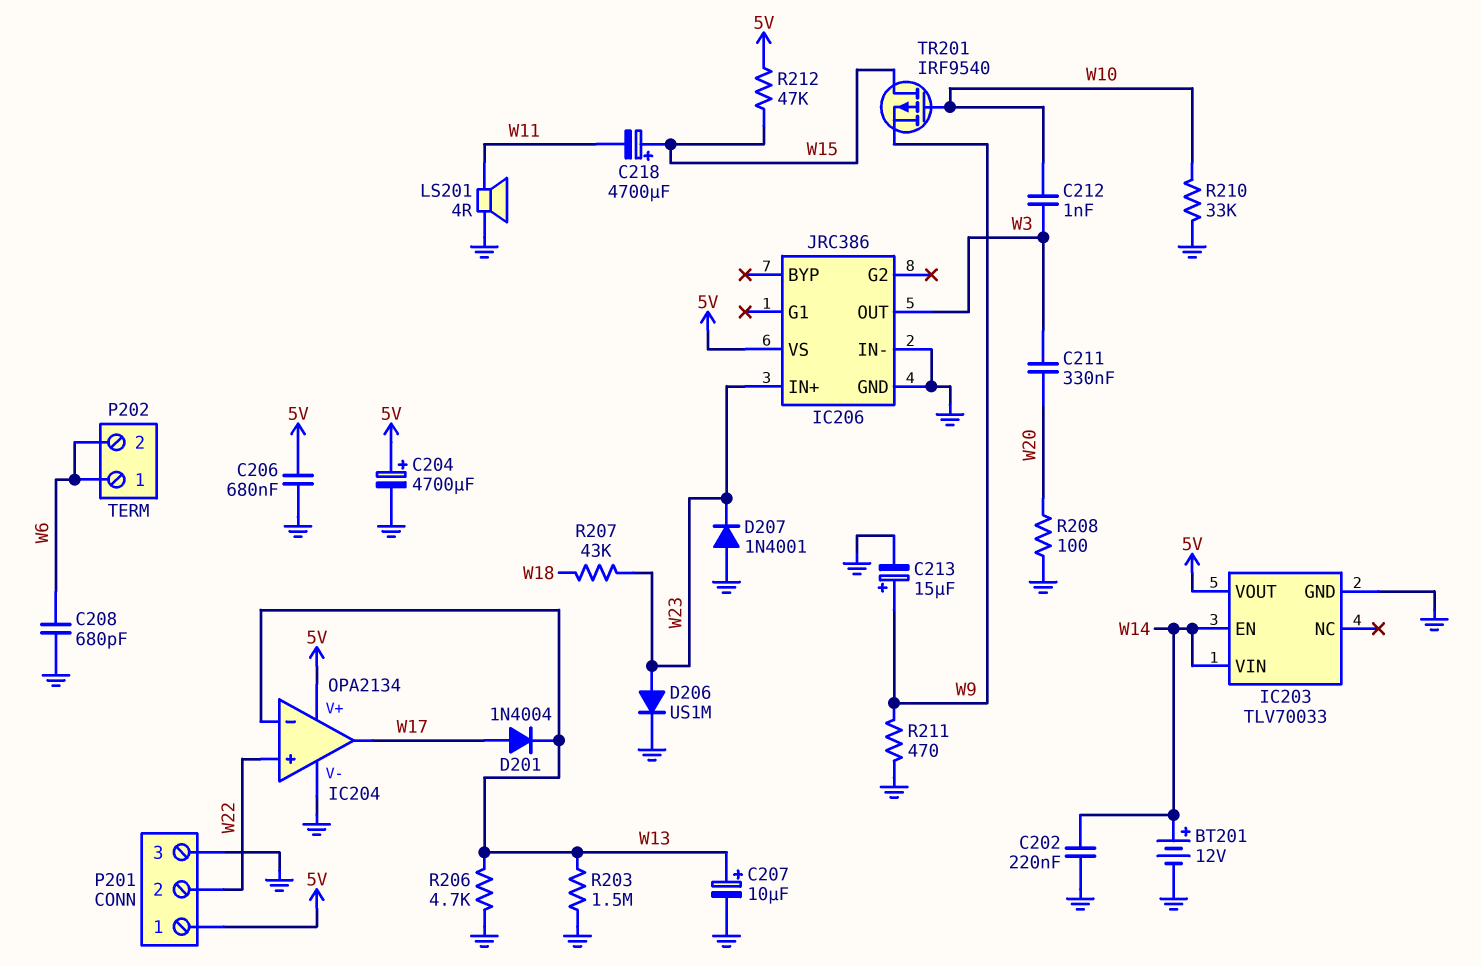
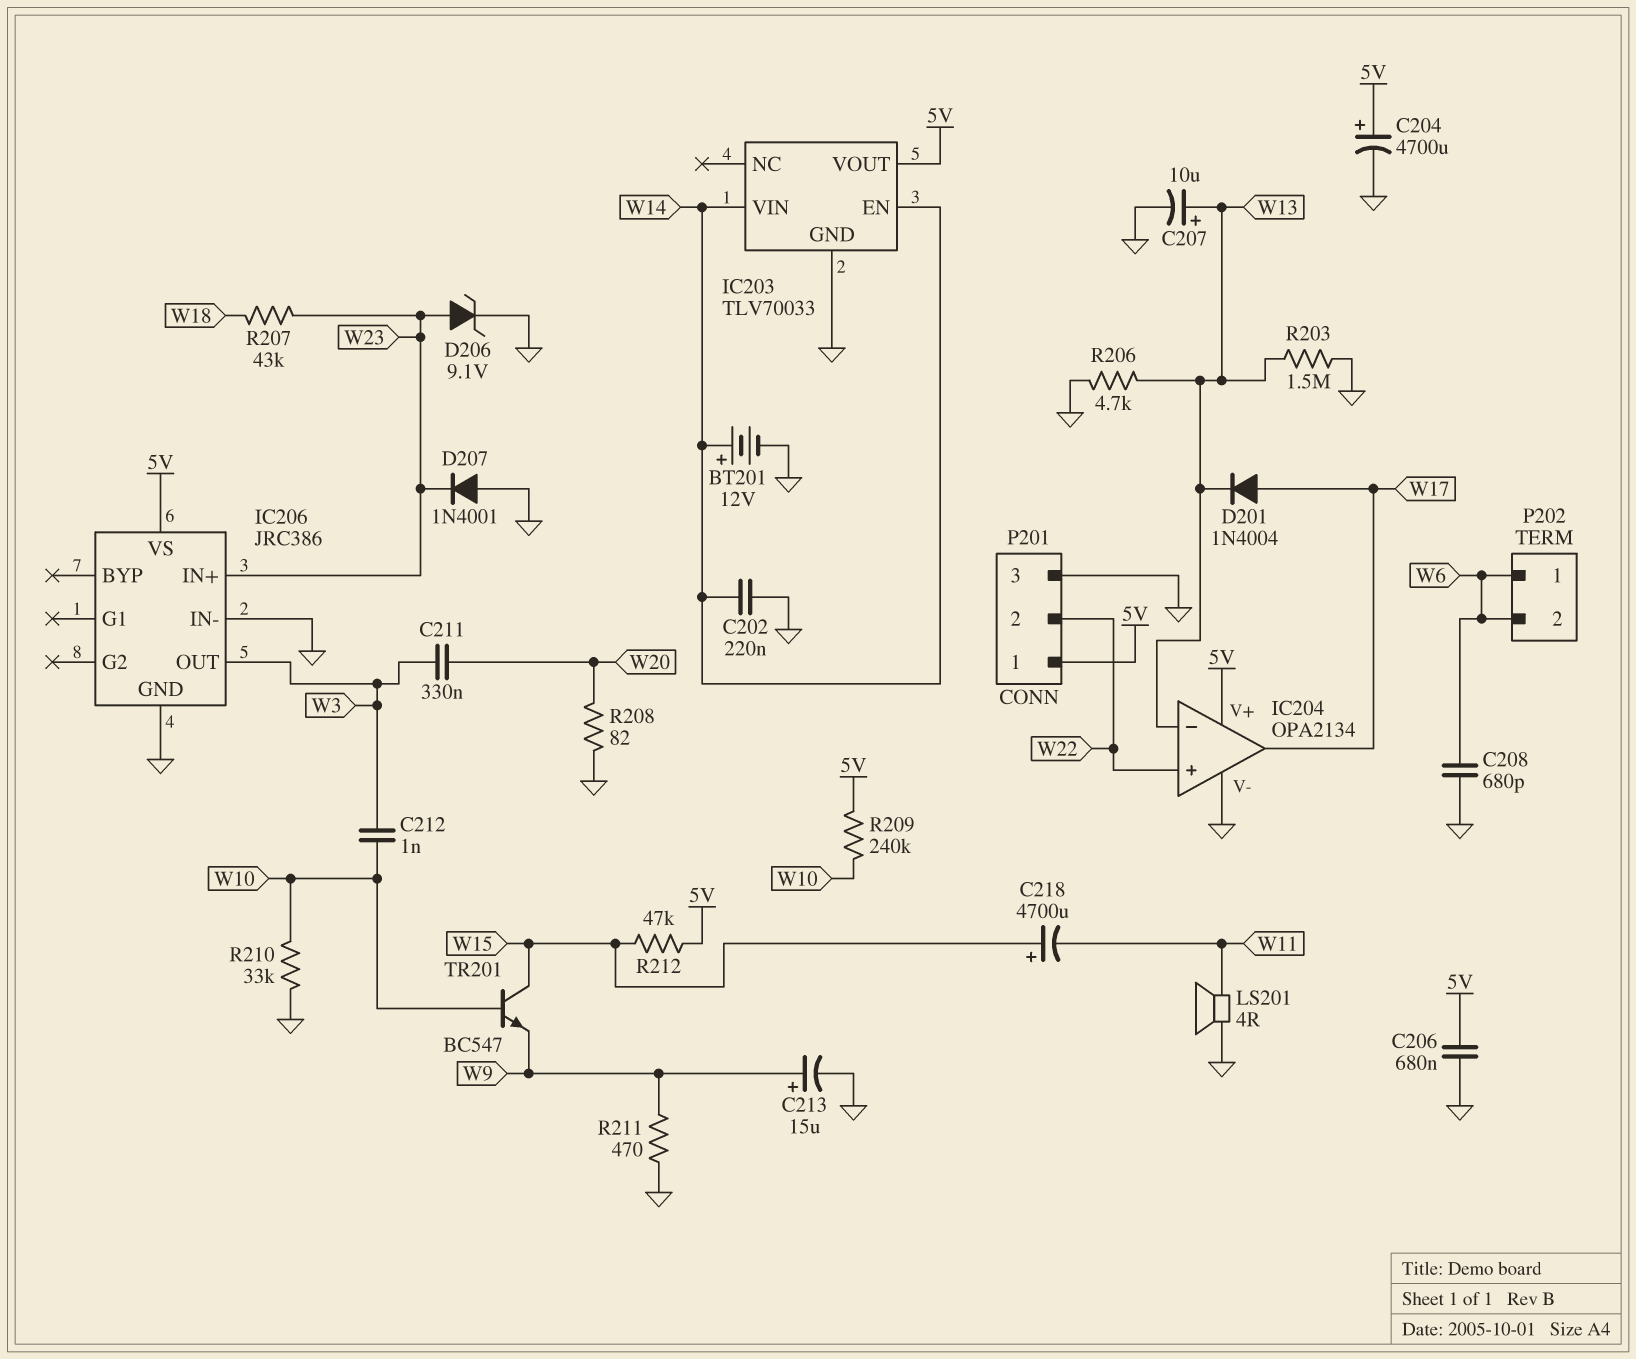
D206: diode US1M (A W23, K GND) -> zener 9.1V (A W23, K GND)
R208: 100 (GND, W20) -> 82 (GND, W20)
R209: none -> 240k (5V, W10)
TR201: PMOS IRF9540 (G W10, D W15, S W9) -> NPN BC547 (B W10, C W15, E W9)

